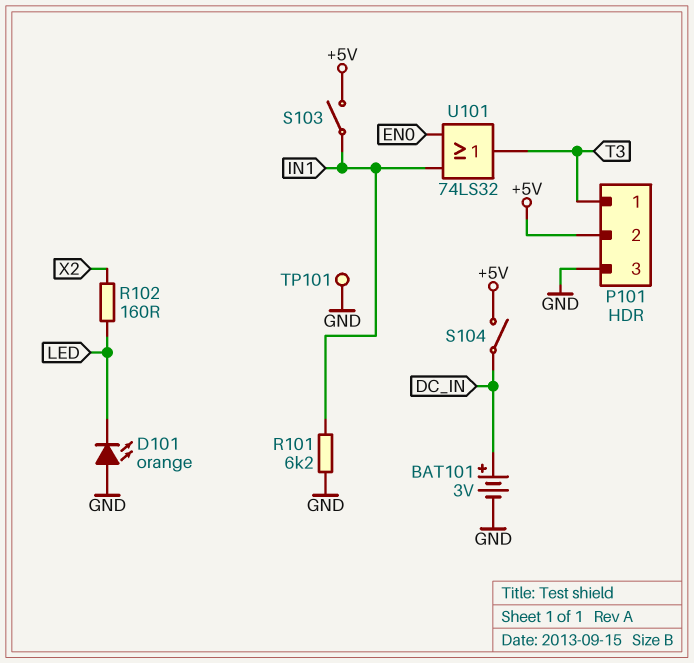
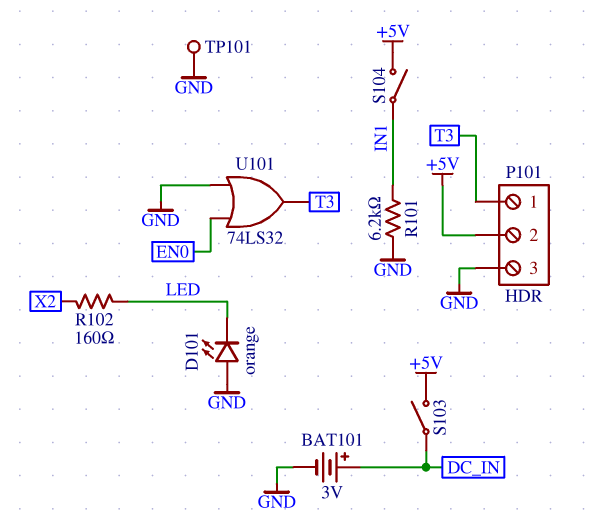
S103: switch (+5V, IN1) -> switch (+5V, DC_IN)
S104: switch (+5V, DC_IN) -> switch (+5V, IN1)
U101: OR 74LS32 (in EN0, in IN1, out T3) -> OR 74LS32 (in EN0, in GND, out T3)

